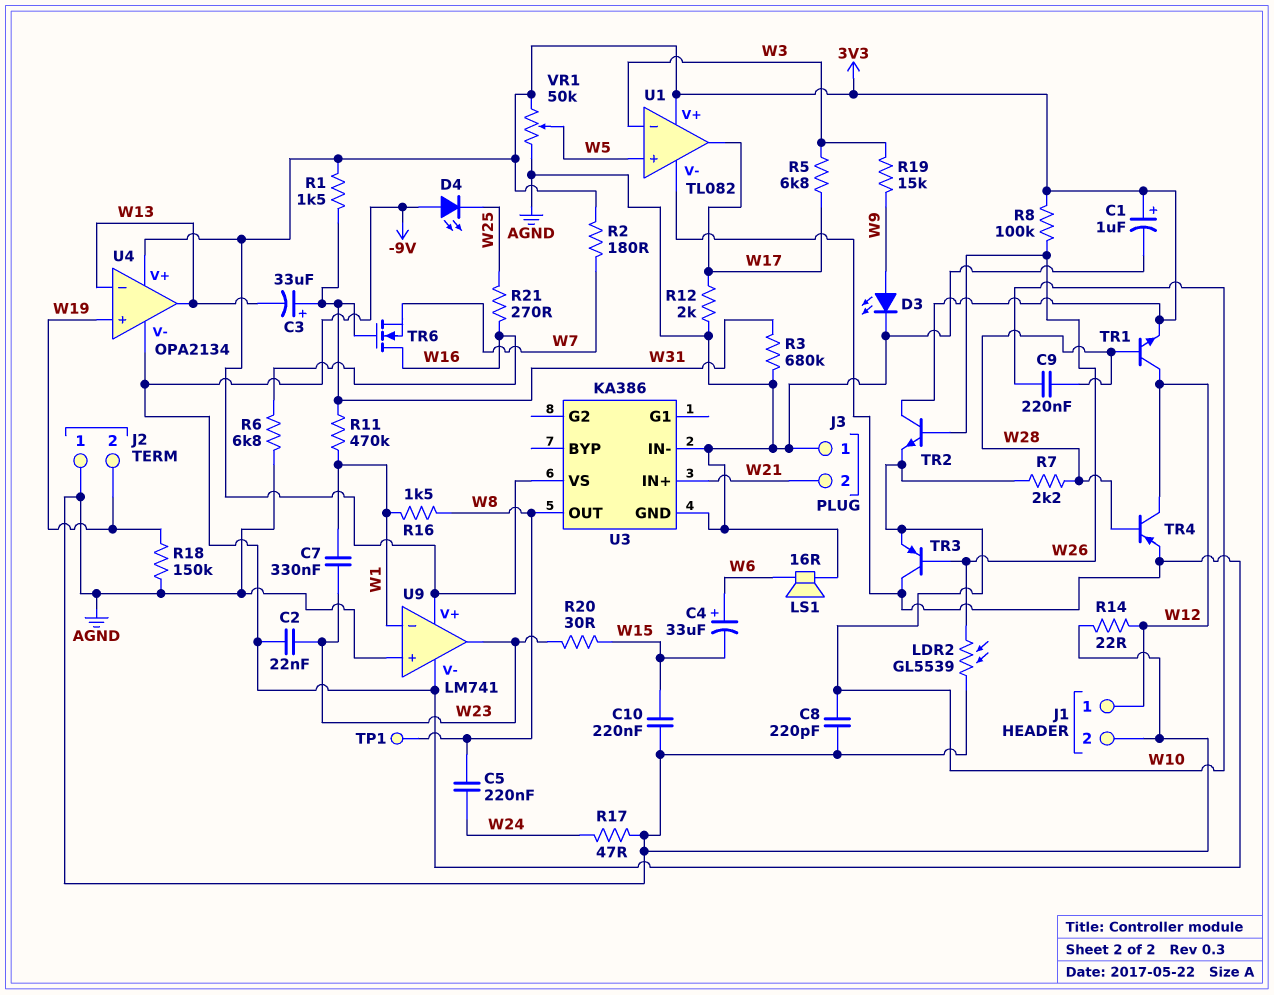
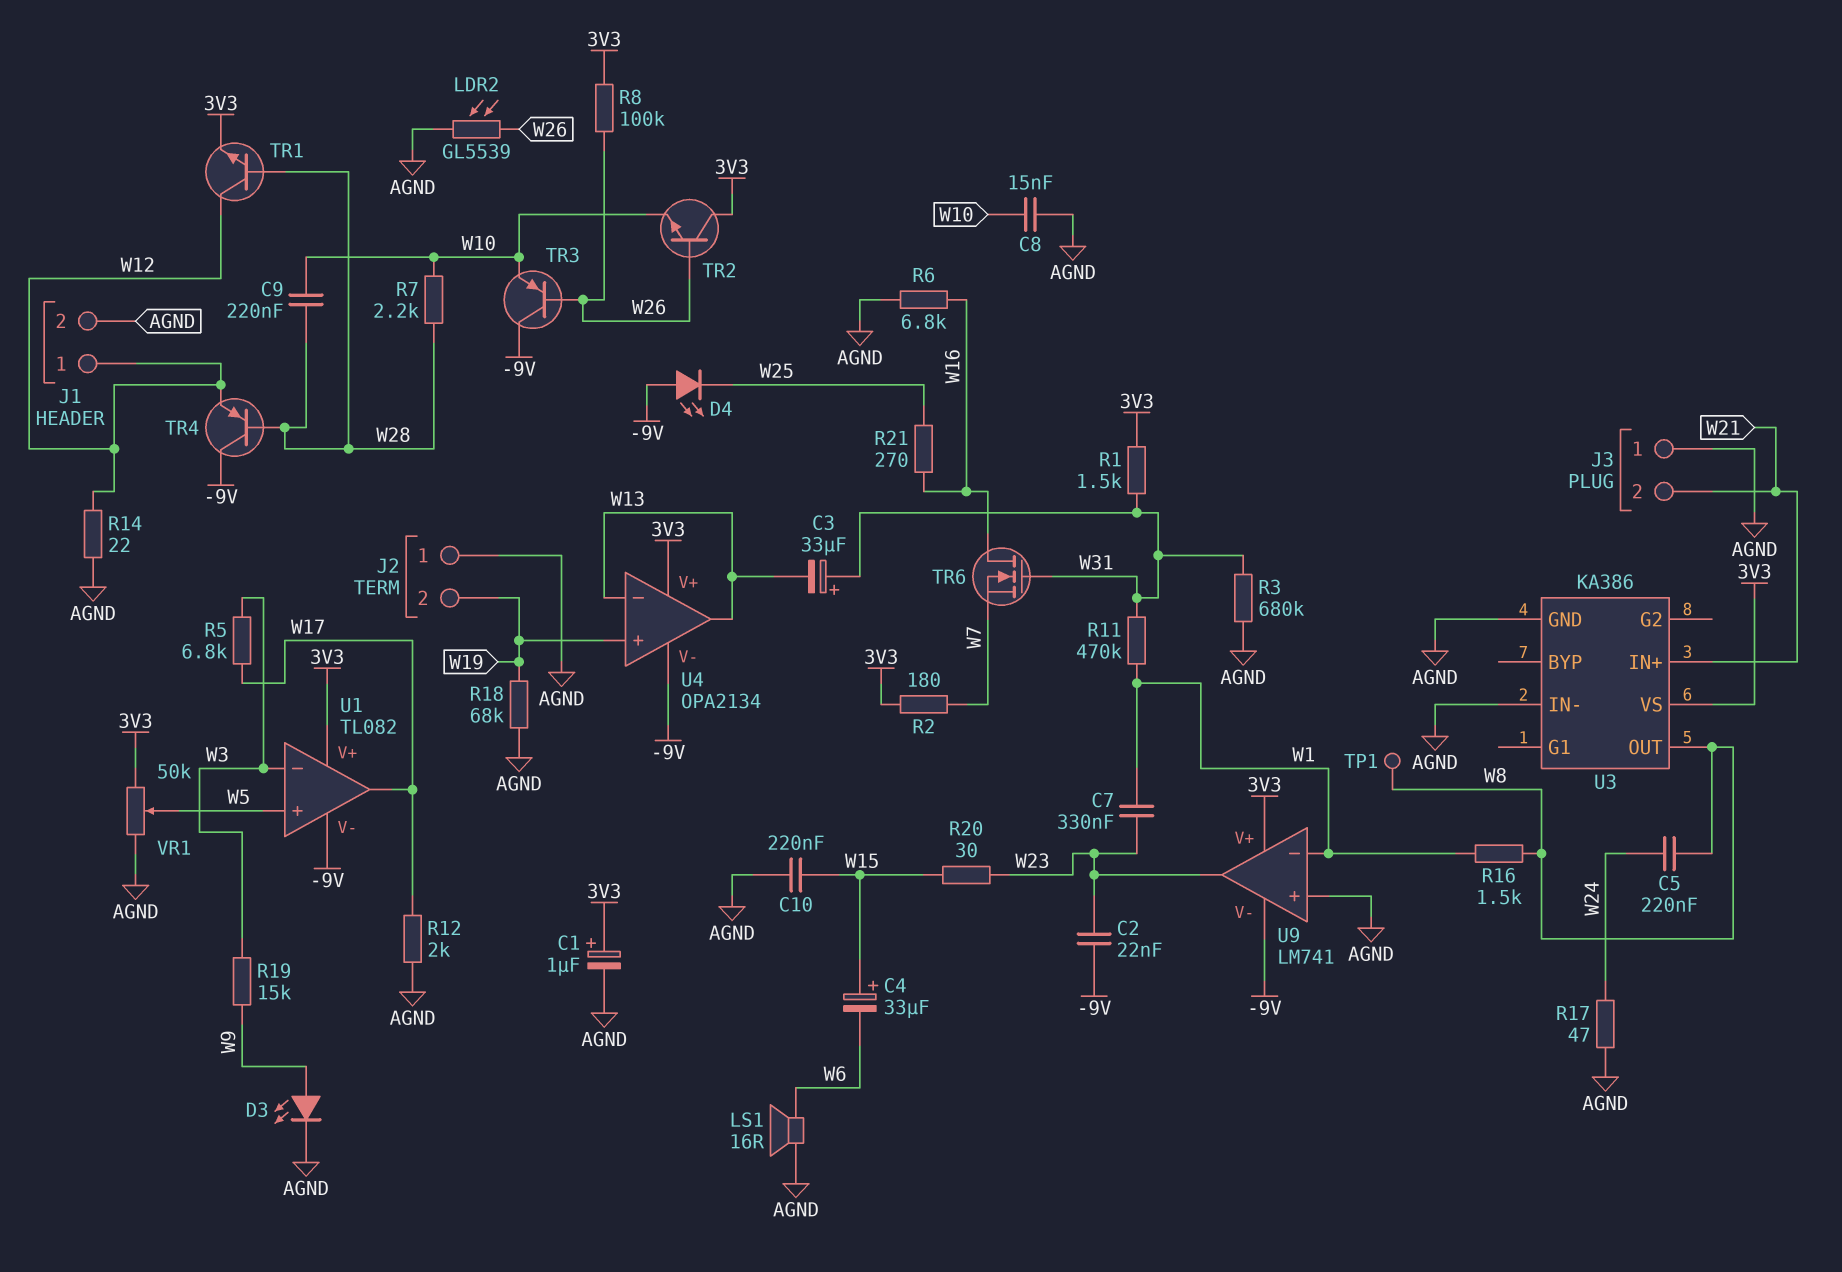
C4: 33uF (plus W6, minus W15) -> 33uF (plus W15, minus W6)
C8: 220pF (AGND, W10) -> 15nF (AGND, W10)
R18: 150k (AGND, W19) -> 68k (AGND, W19)
TR4: PNP (B W28, C W12, E -9V) -> PNP (B W28, C -9V, E W12)

